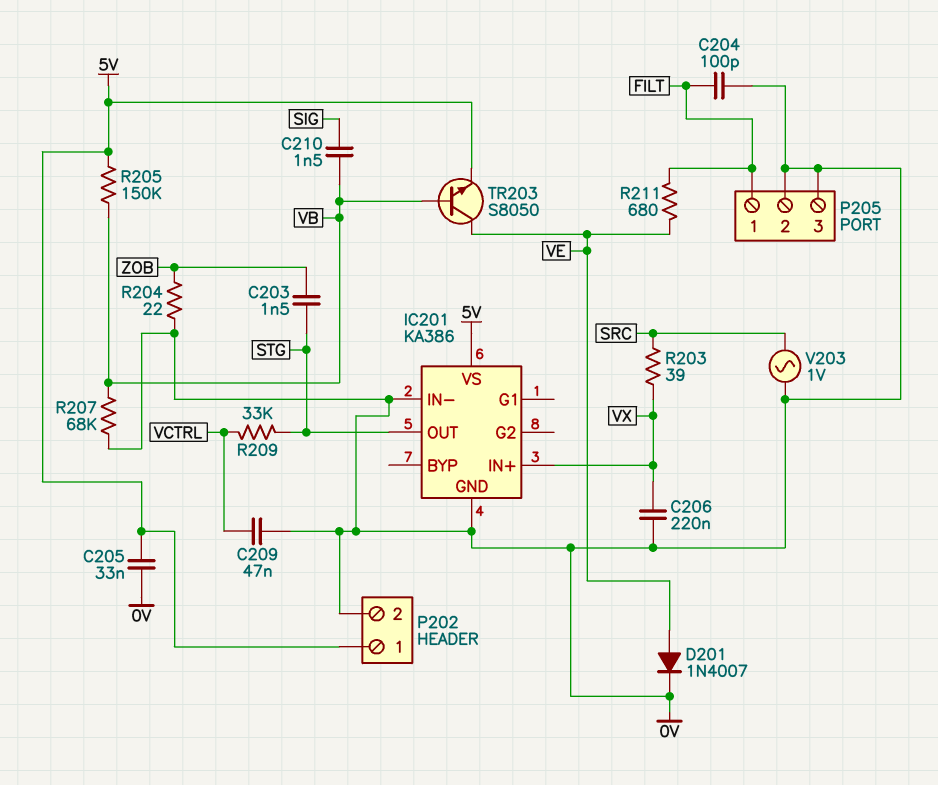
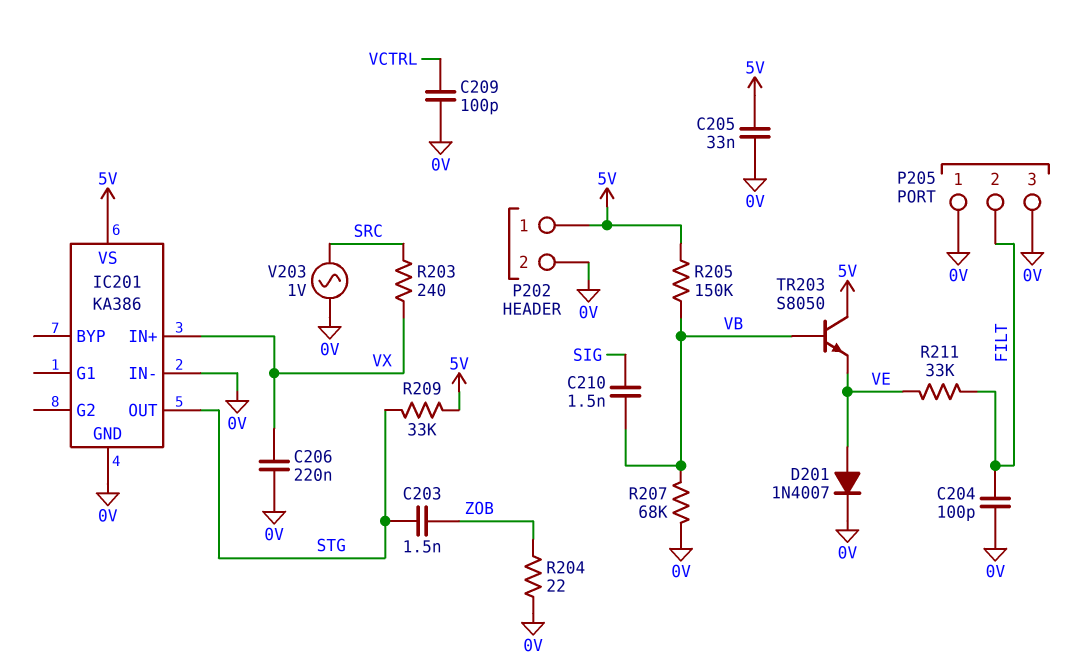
C209: 47nF (0V, VCTRL) -> 100pF (0V, VCTRL)
P205 pin 1: FILT -> 0V
P205 pin 2: 0V -> FILT
R203: 39 (SRC, VX) -> 240 (SRC, VX)
R209: 33k (STG, VCTRL) -> 33k (5V, STG)
R211: 680 (FILT, VE) -> 33k (FILT, VE)
TR203: NPN S8050 (B VB, C VE, E 5V) -> NPN S8050 (B VB, C 5V, E VE)

